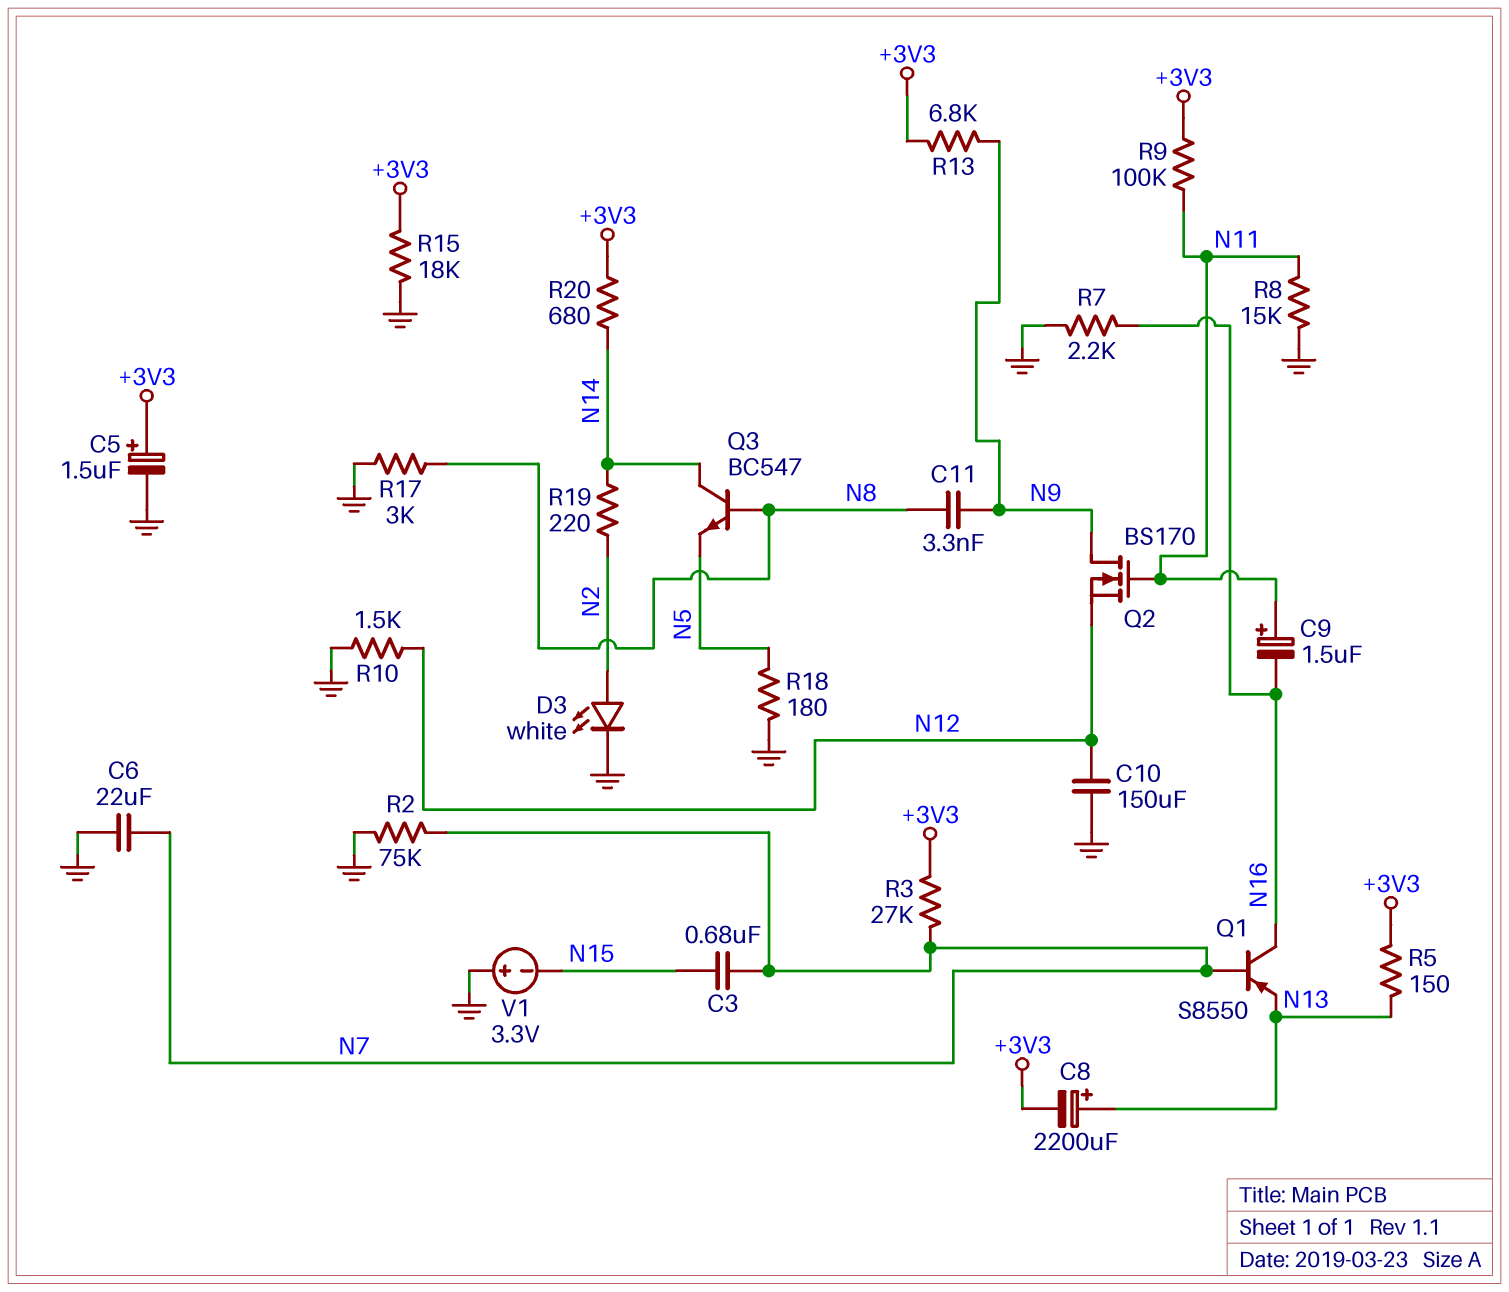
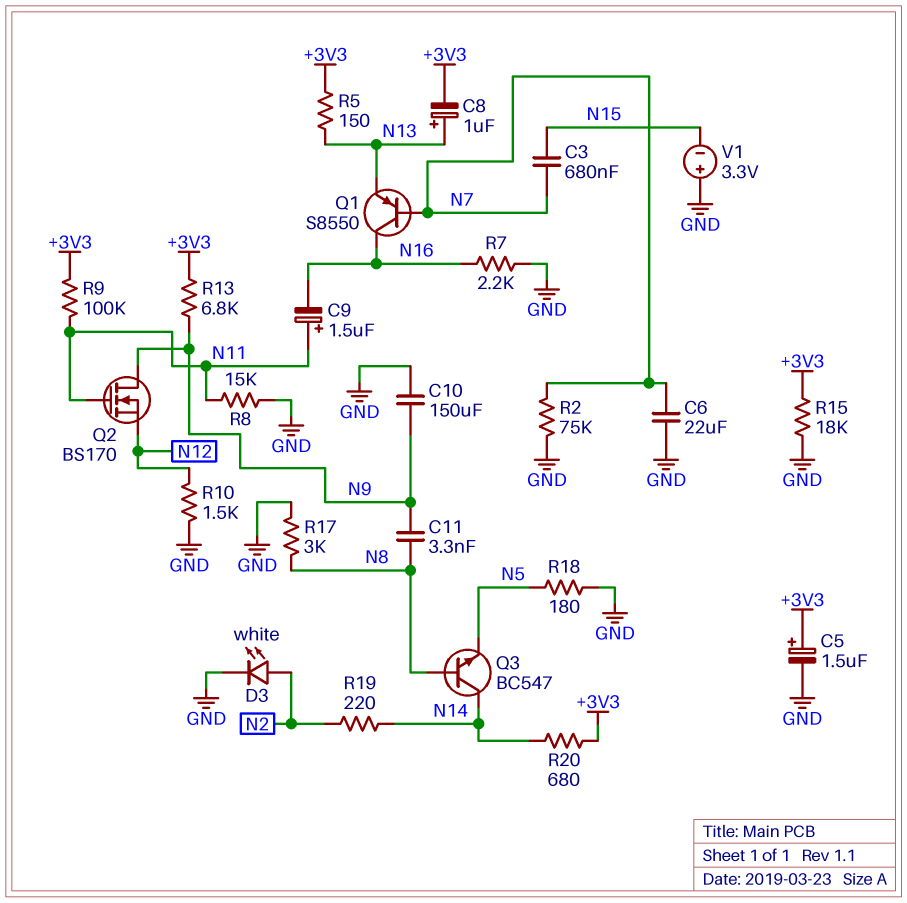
C8: 2200uF (plus N13, minus +3V3) -> 1uF (plus N13, minus +3V3)
C10: 150uF (GND, N12) -> 150uF (GND, N9)
R3: 27k (+3V3, N7) -> none

